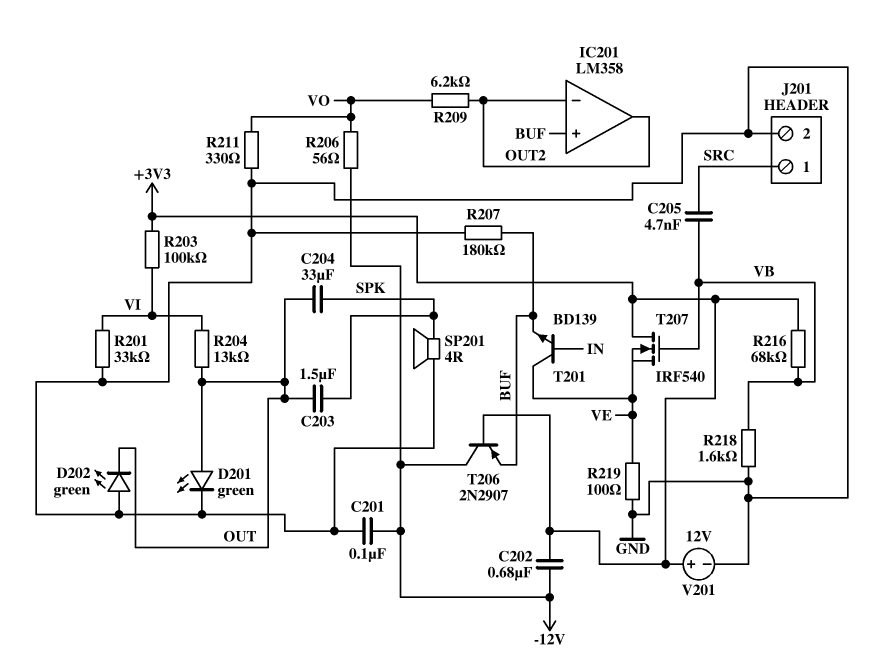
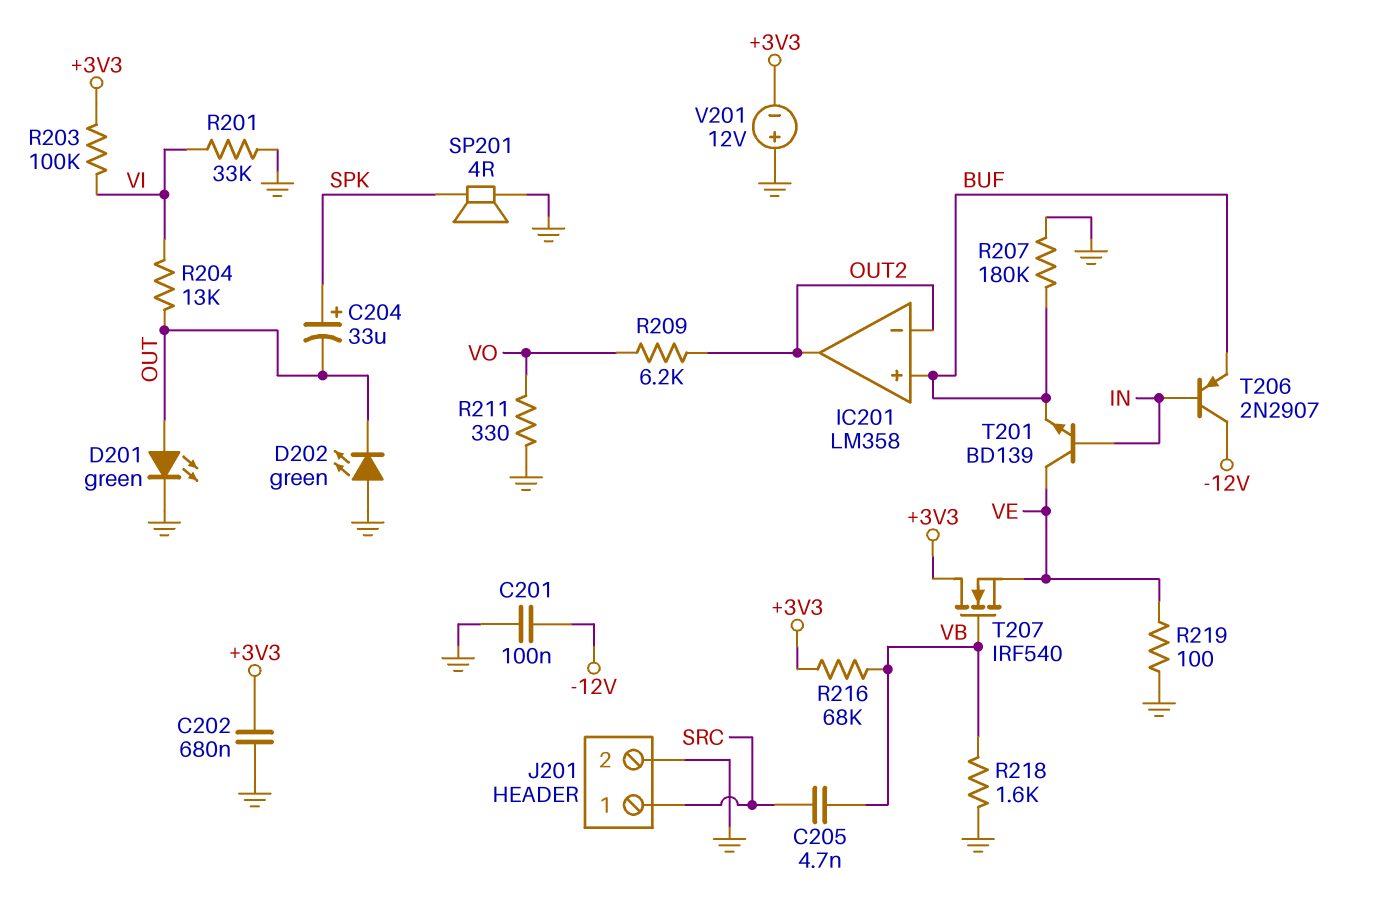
C202: 680nF (+3V3, -12V) -> 680nF (+3V3, GND)
C203: 1.5uF (OUT, SPK) -> none
C204: 33uF (OUT, SPK) -> 33uF (plus SPK, minus OUT)
R206: 56 (-12V, VO) -> none
T206: PNP 2N2907 (B +3V3, C -12V, E BUF) -> PNP 2N2907 (B IN, C -12V, E BUF)
V201: 12V (plus +3V3, minus GND) -> 12V (plus GND, minus +3V3)

